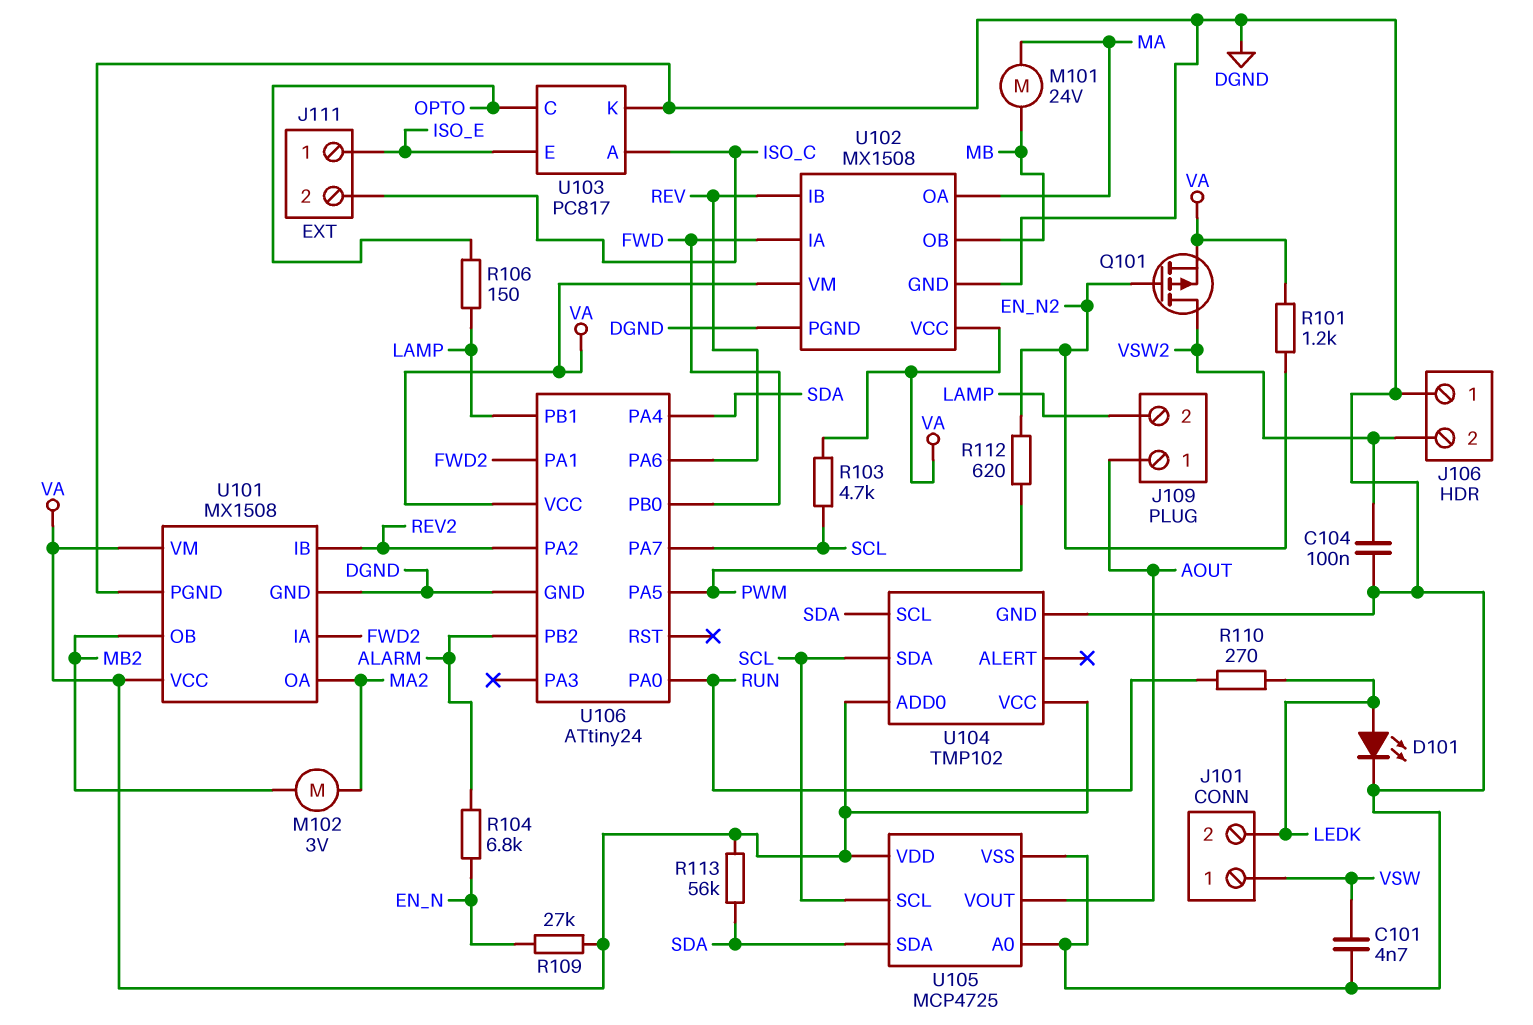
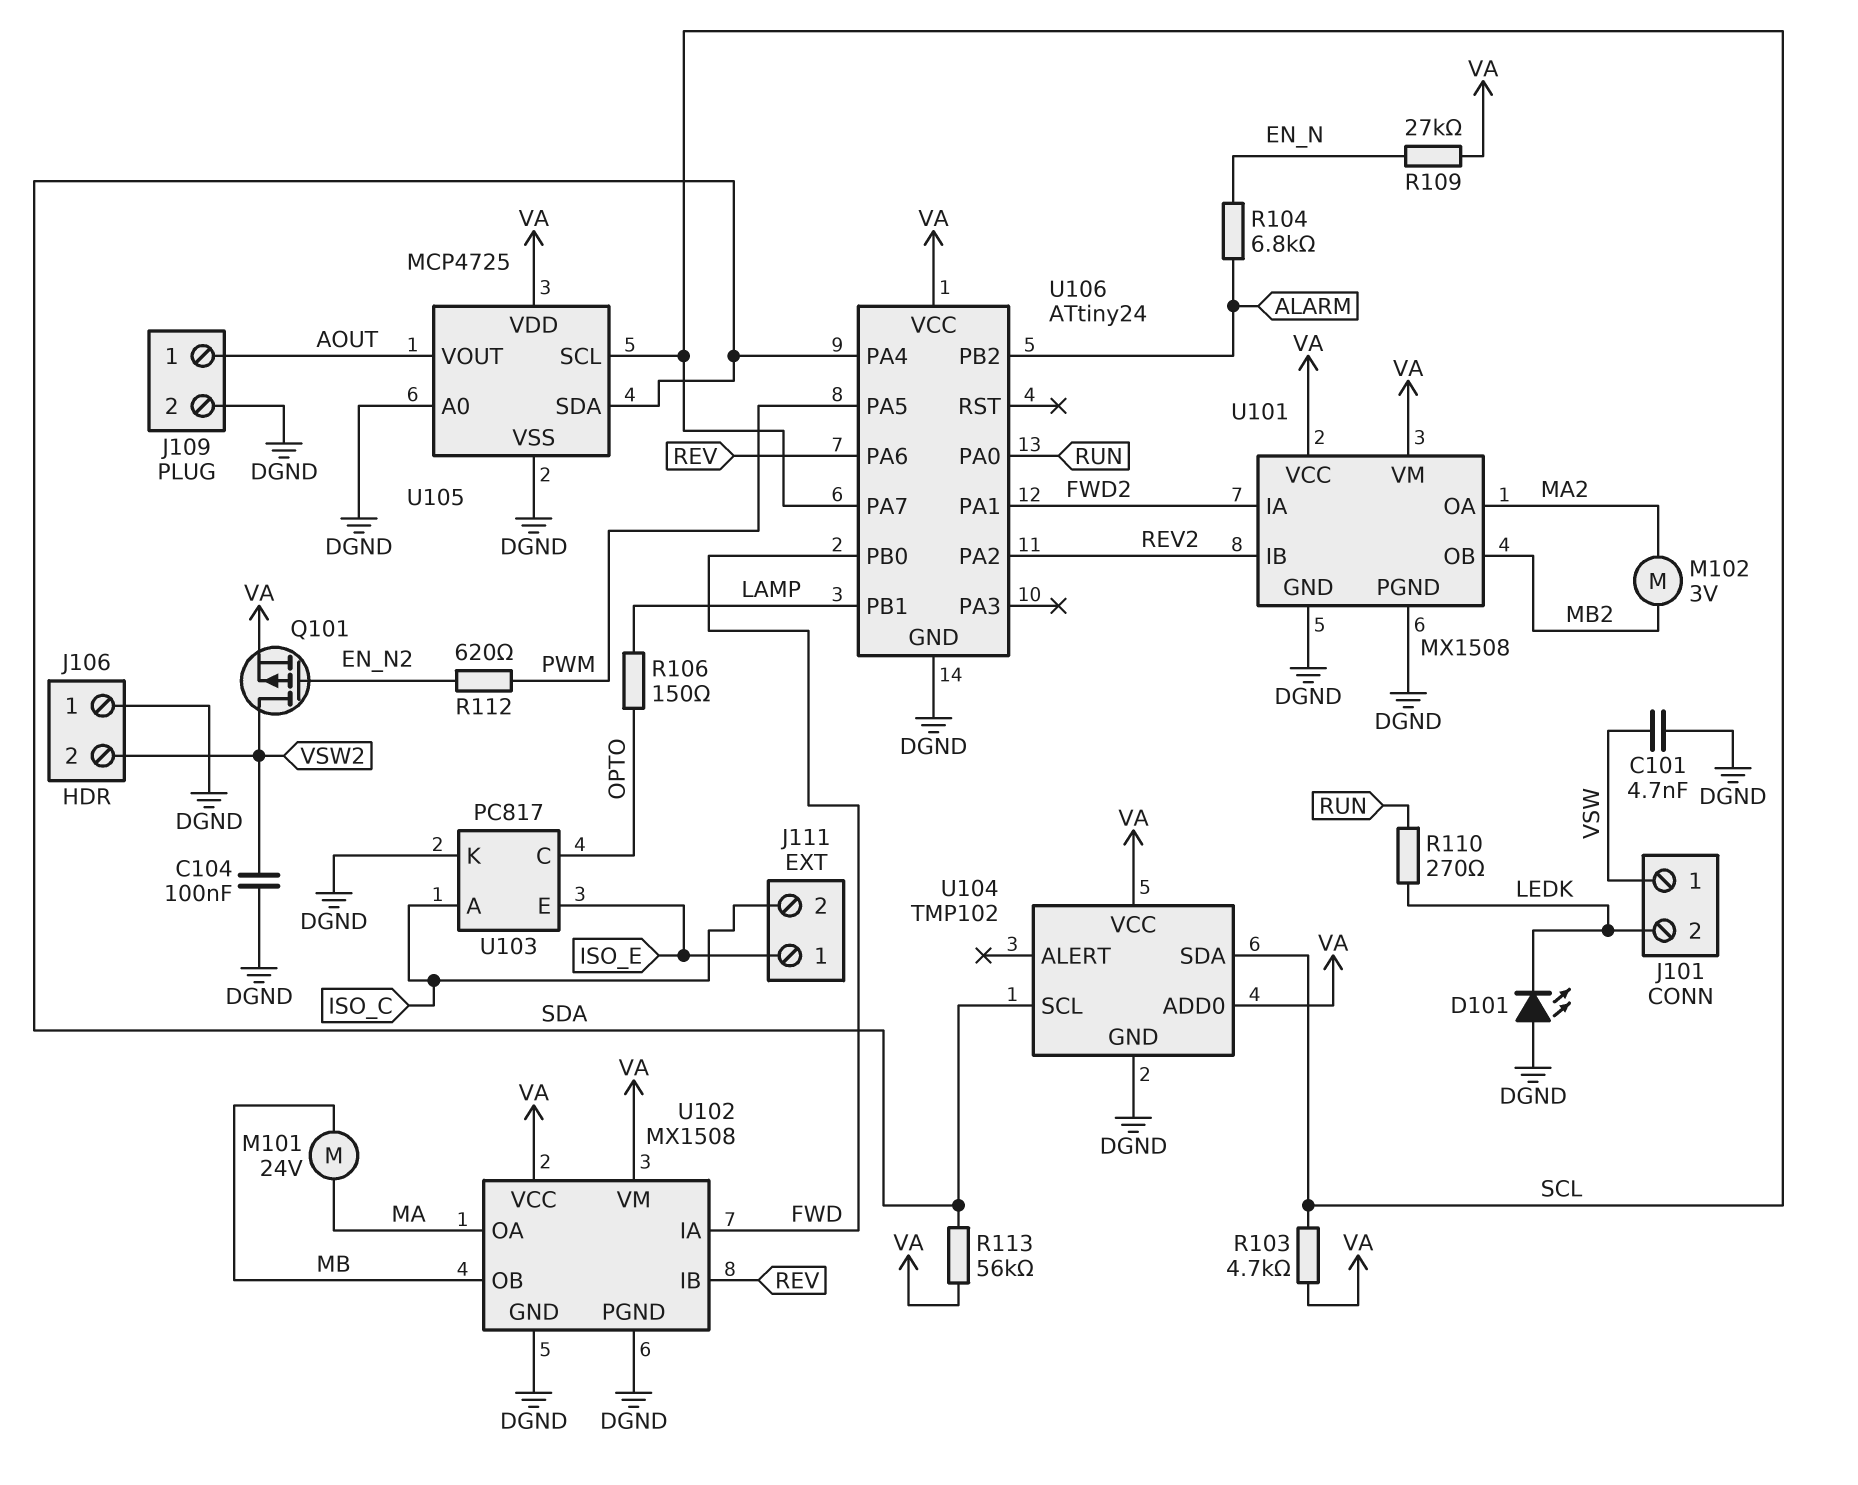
D101: LED (A LEDK, K DGND) -> LED (A DGND, K LEDK)
J109 pin 2: LAMP -> DGND
R101: 1.2k (EN_N2, VA) -> none

